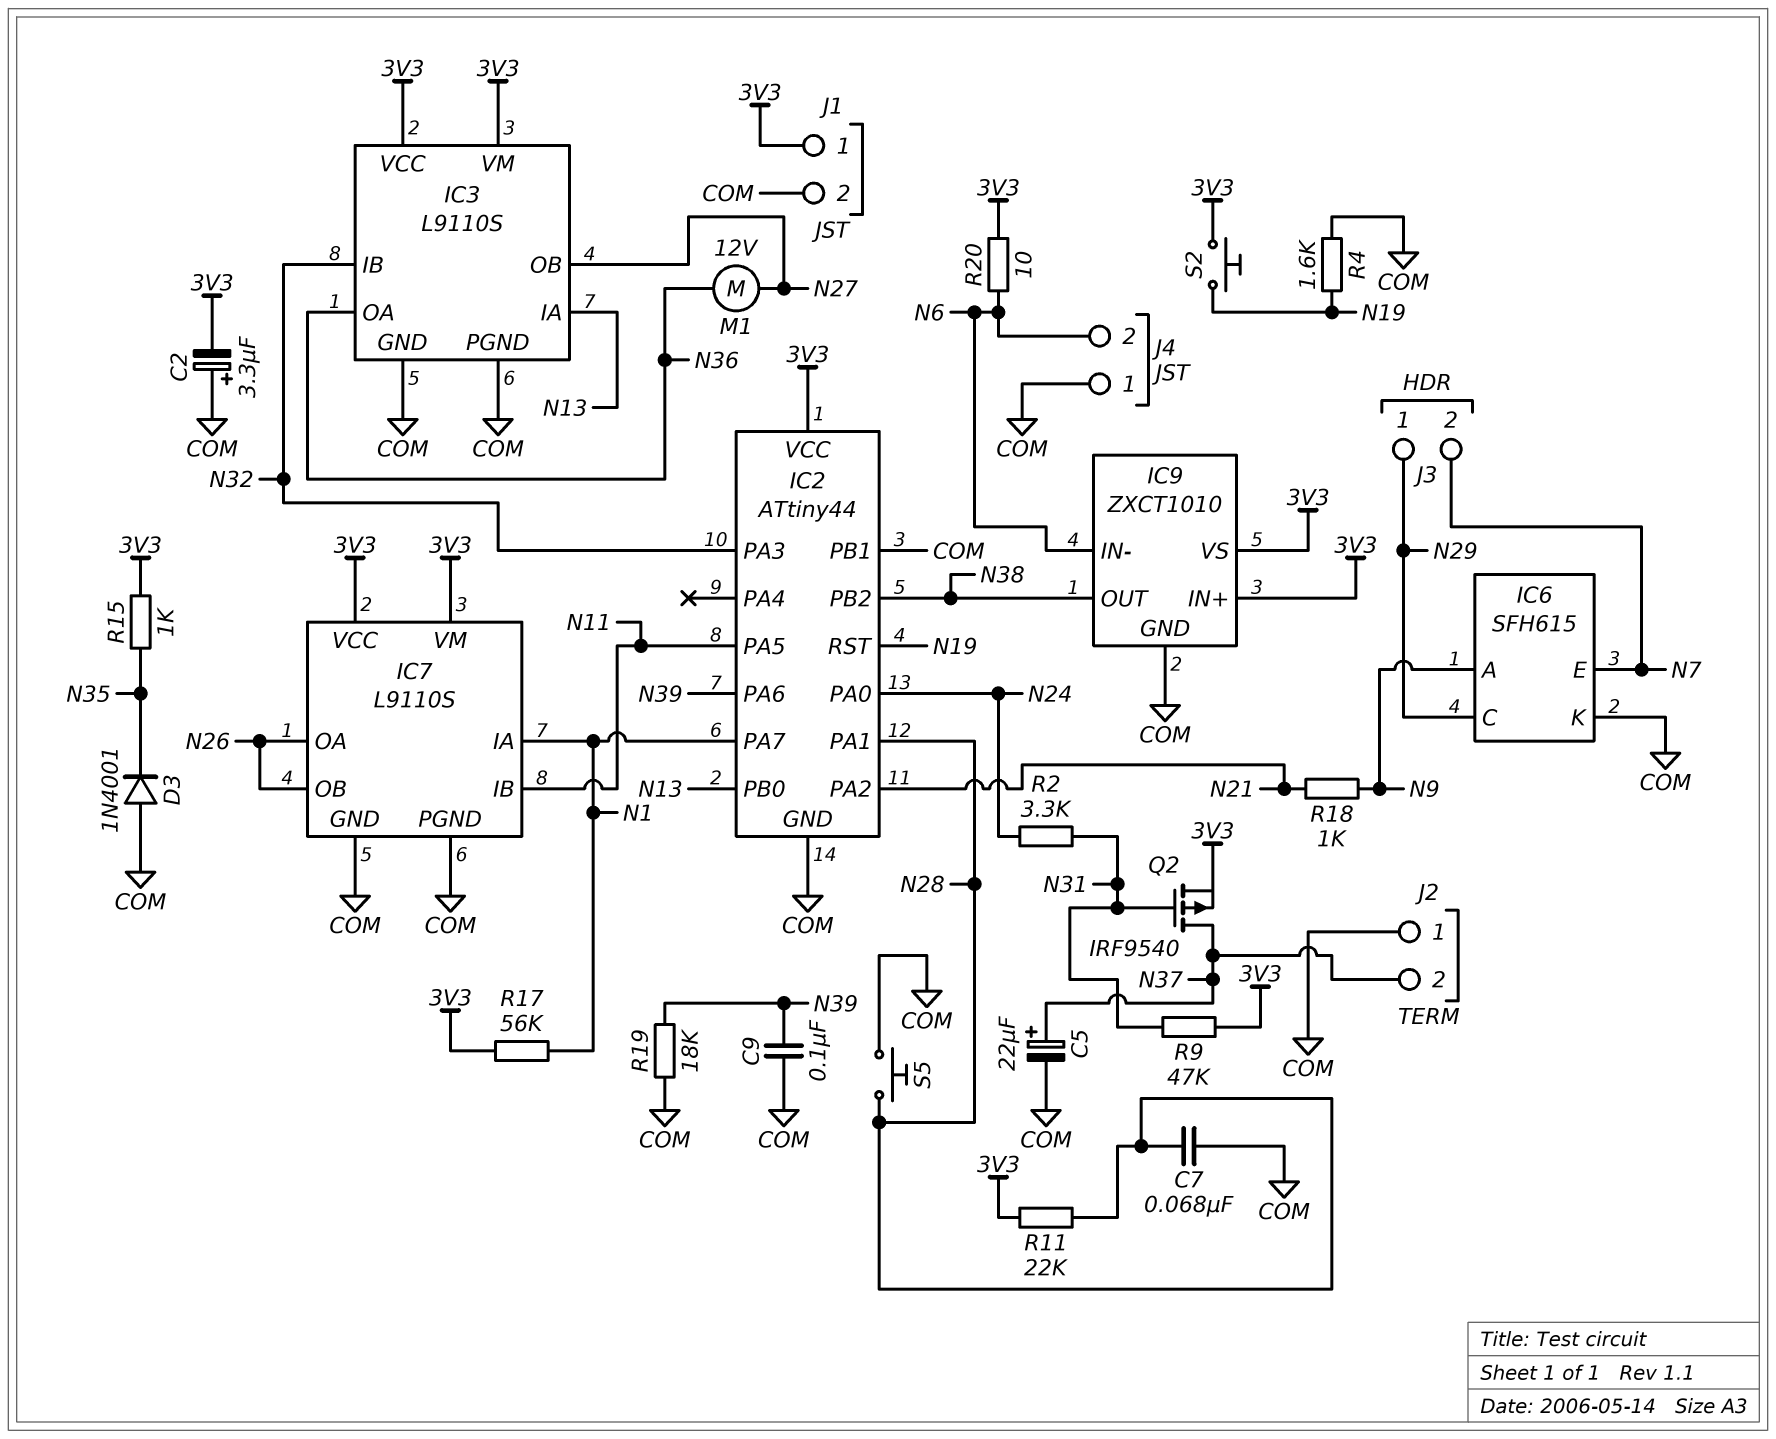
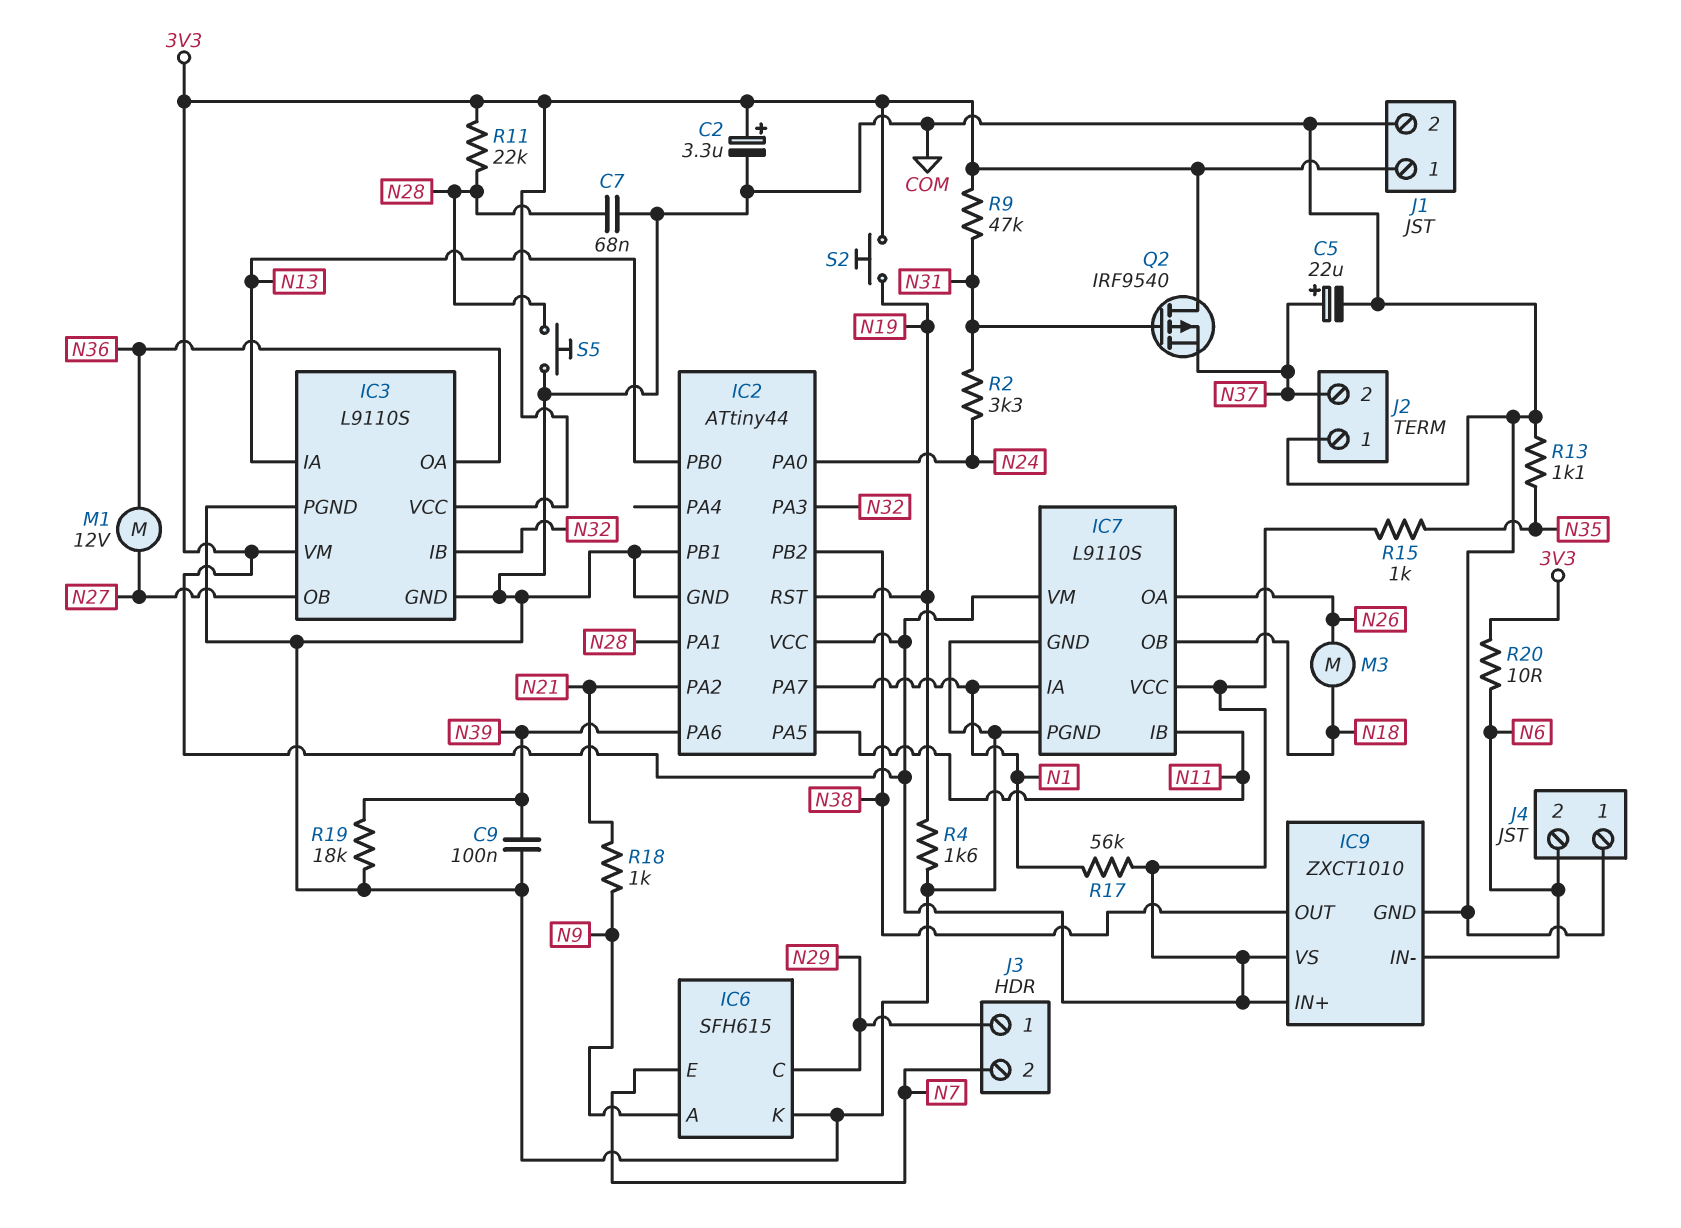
C2: 3.3uF (plus COM, minus 3V3) -> 3.3uF (plus 3V3, minus COM)
D3: diode 1N4001 (A COM, K N35) -> none
IC7 pin OB: N26 -> N18
M3: none -> motor (N18, N26)
Q2: PMOS IRF9540 (G N31, D N37, S 3V3) -> PMOS IRF9540 (G N31, D 3V3, S N37)
R13: none -> 1.1k (COM, N35)

